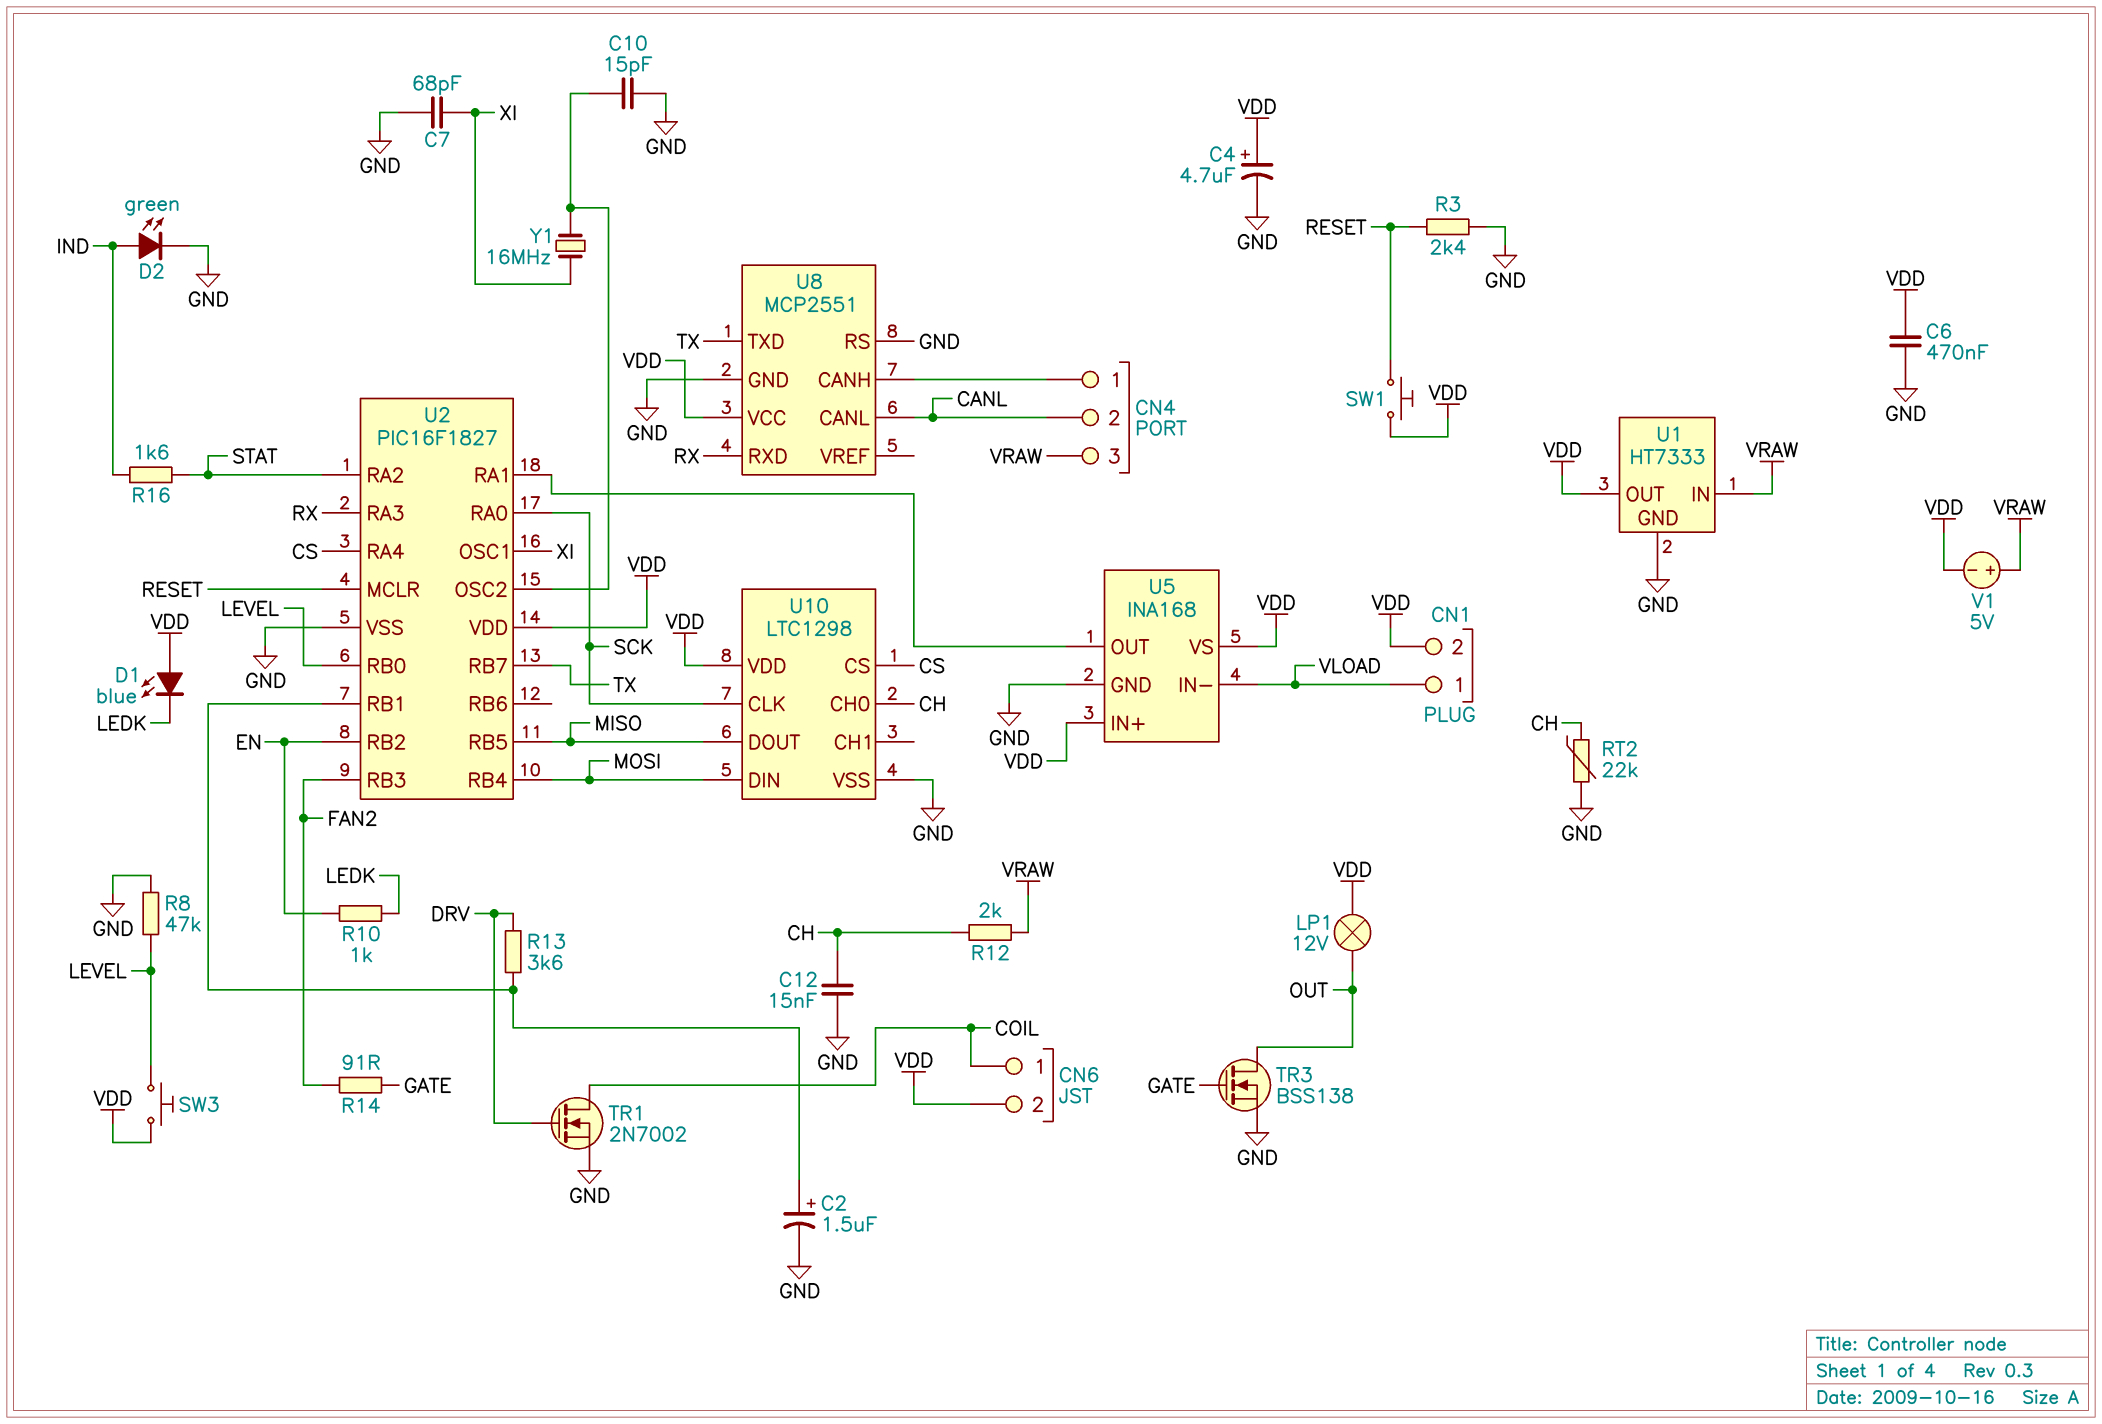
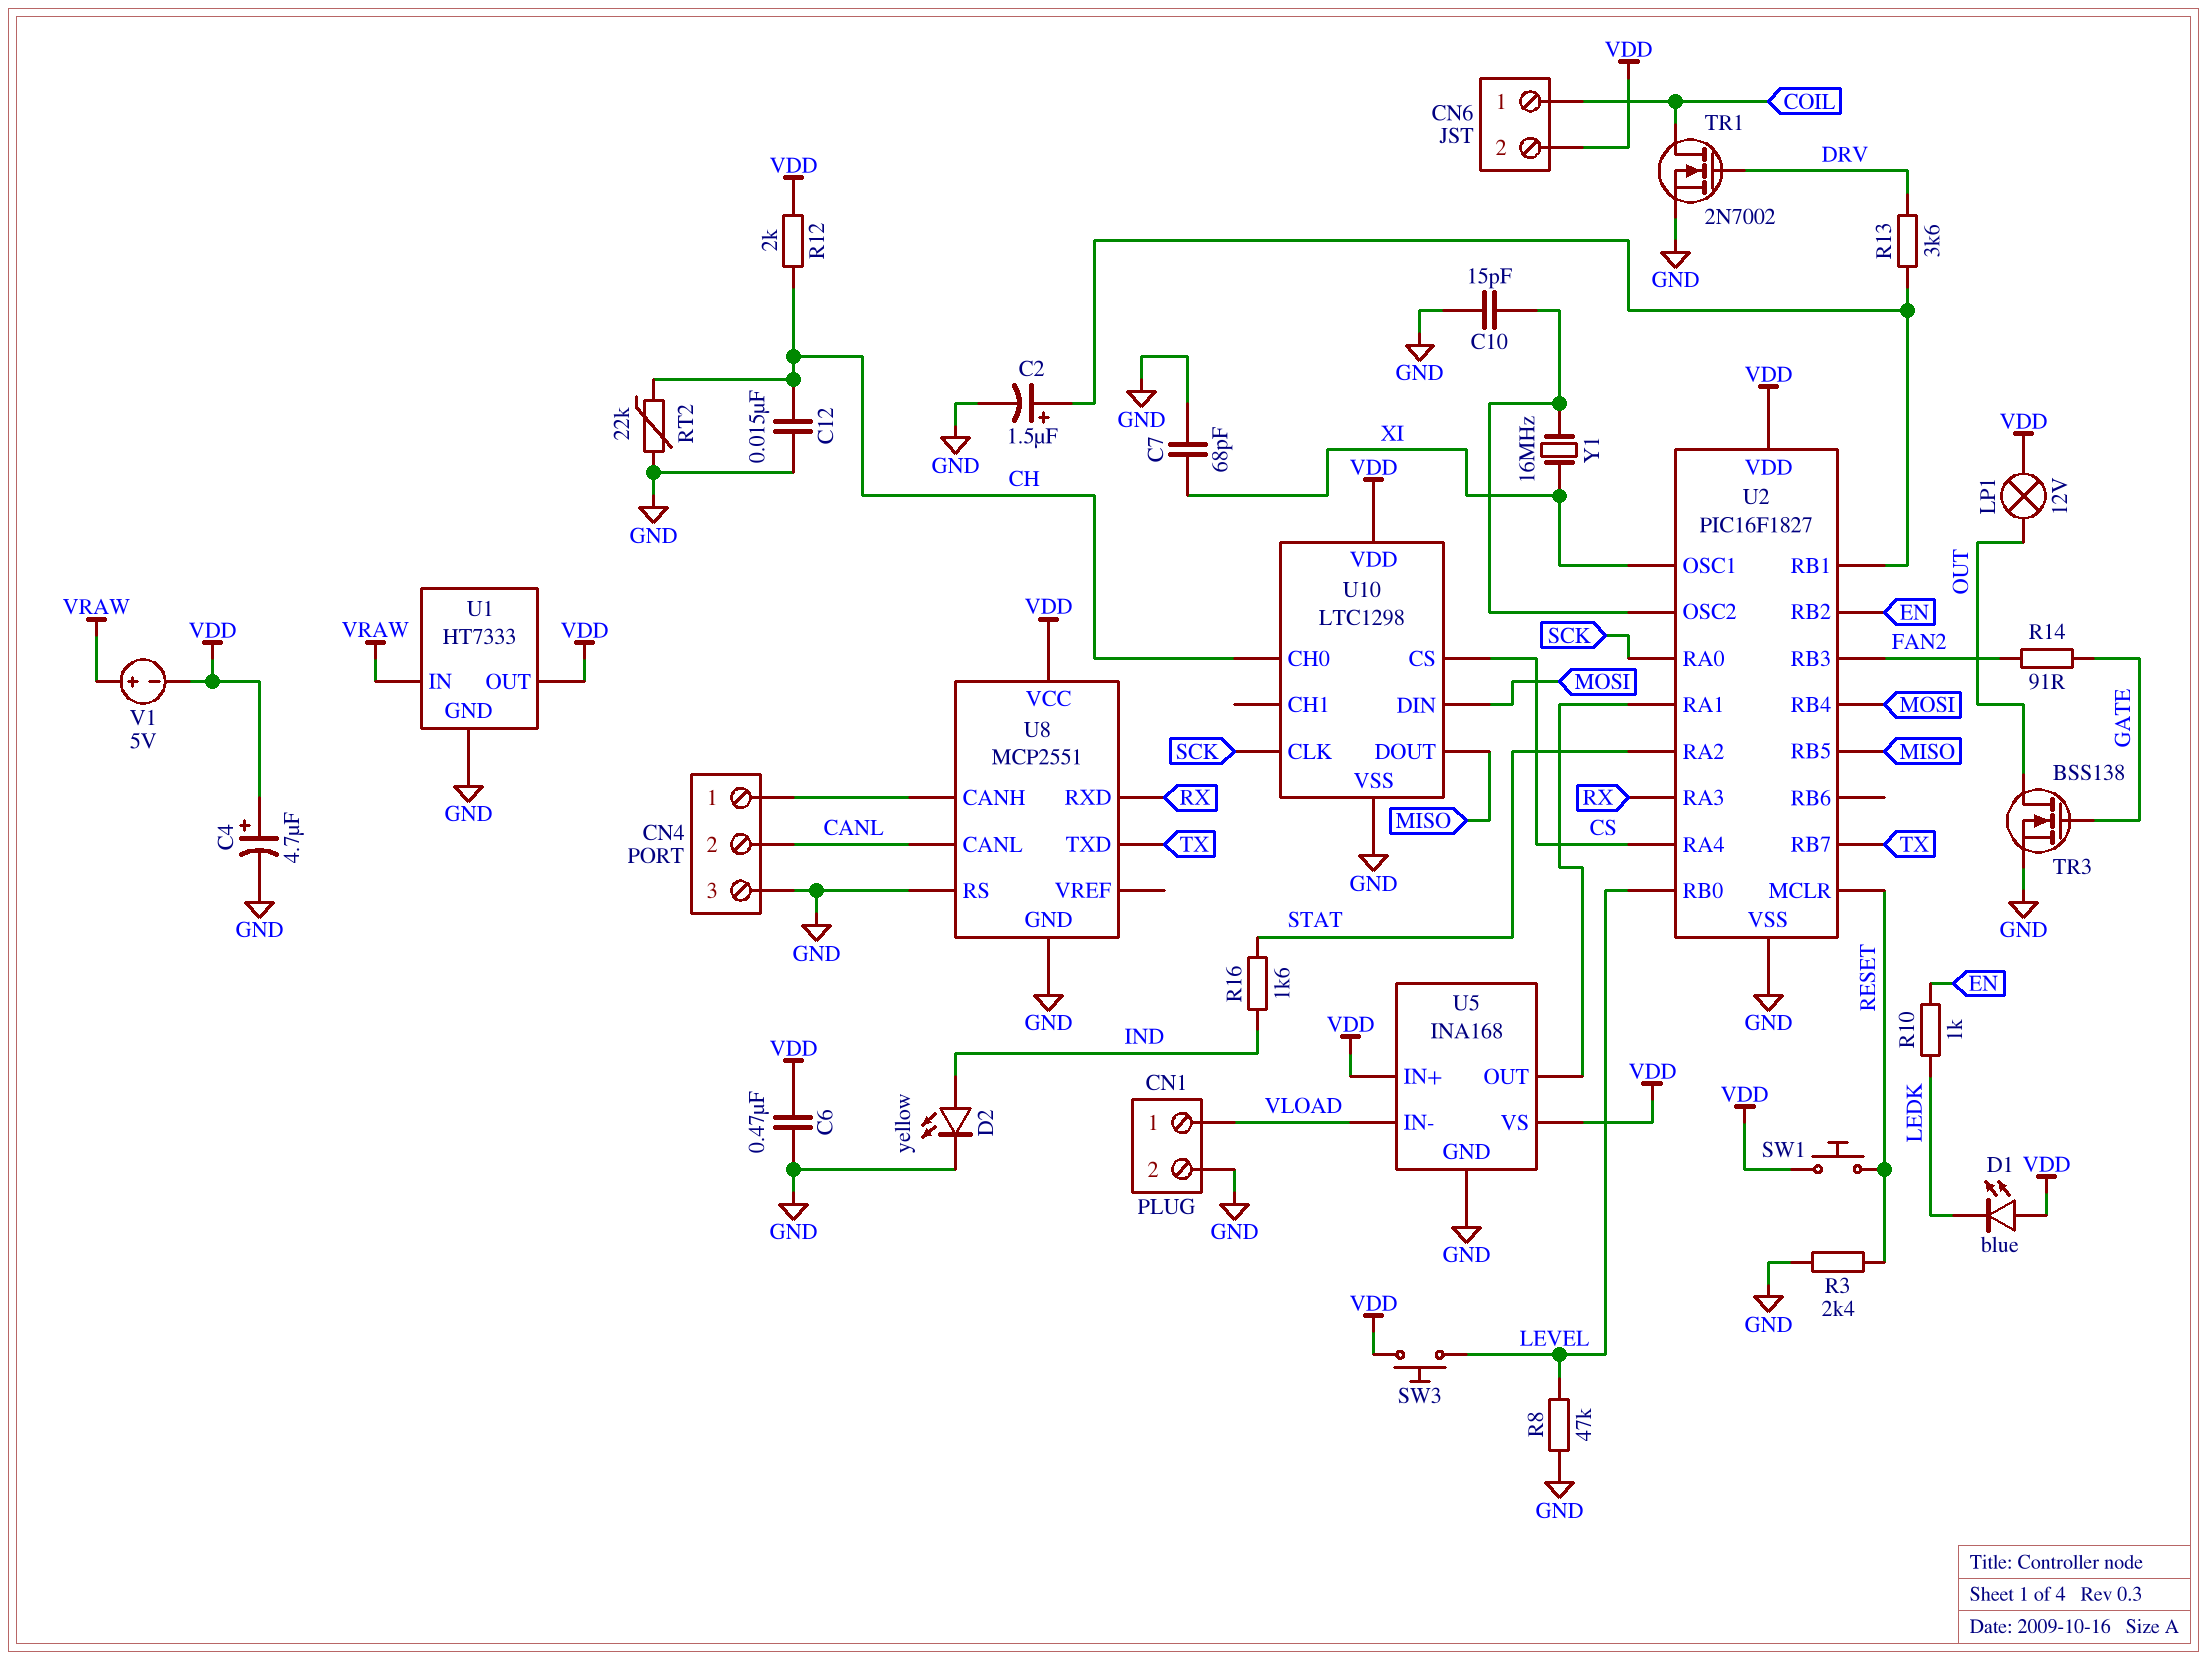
CN1 pin 2: VDD -> GND
CN4 pin 3: VRAW -> GND
D2: LED green (A IND, K GND) -> LED yellow (A IND, K GND)
R12: 2k (CH, VRAW) -> 2k (CH, VDD)

